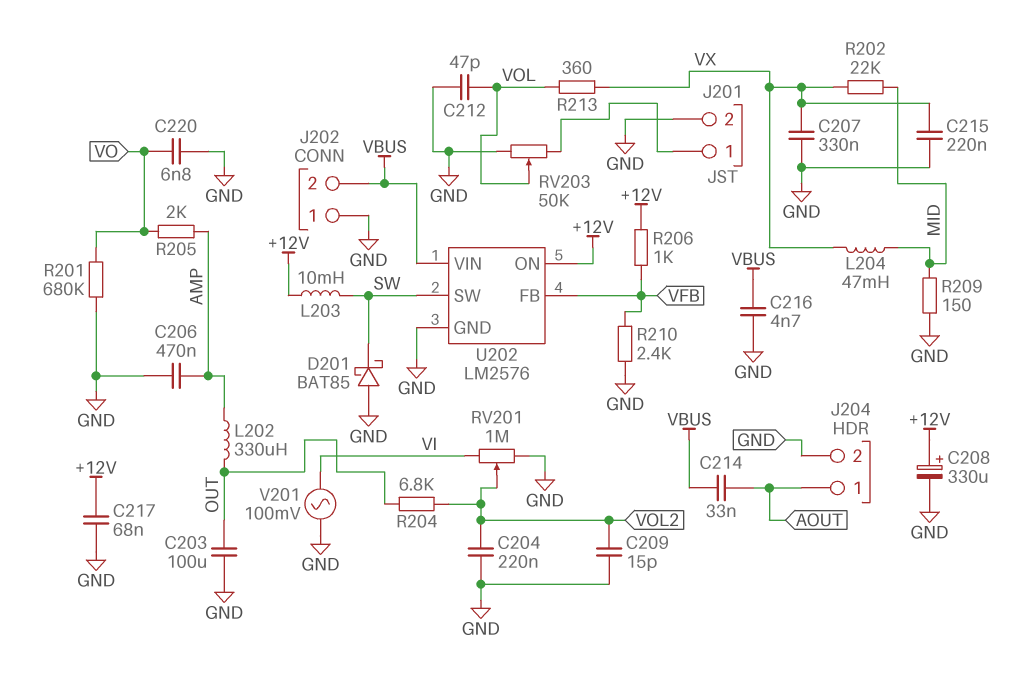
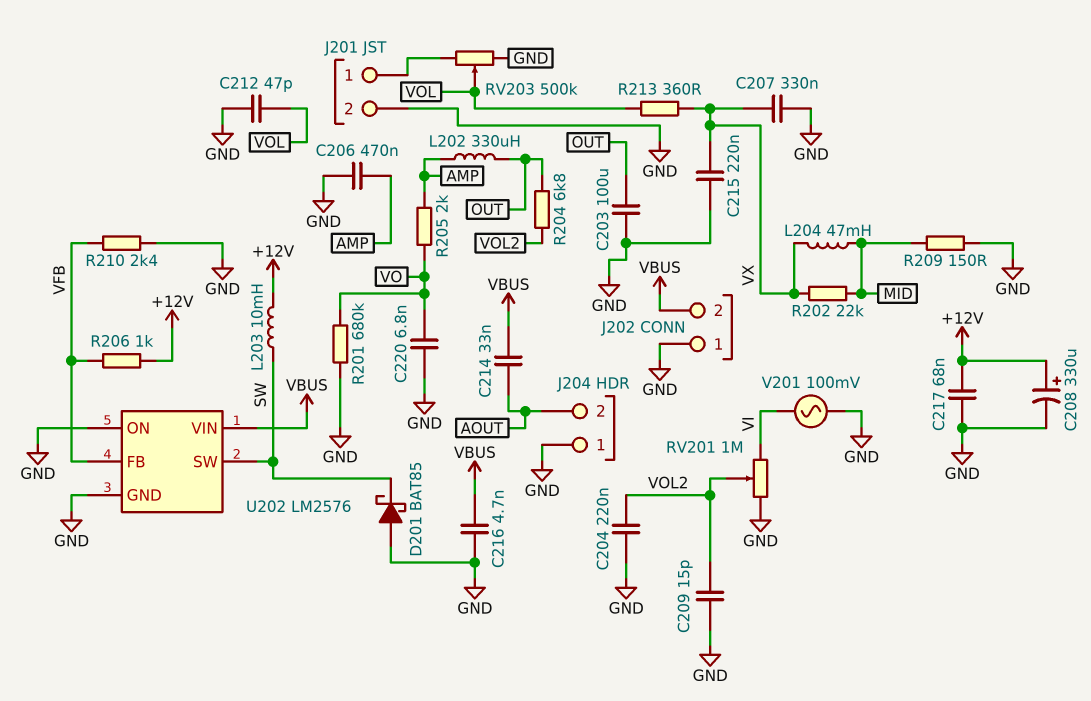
J204 pin 1: AOUT -> GND
J204 pin 2: GND -> AOUT
RV203: 50k (GND, J201/1, wiper VOL) -> 500k (GND, J201/1, wiper VOL)
U202 pin ON: +12V -> GND

